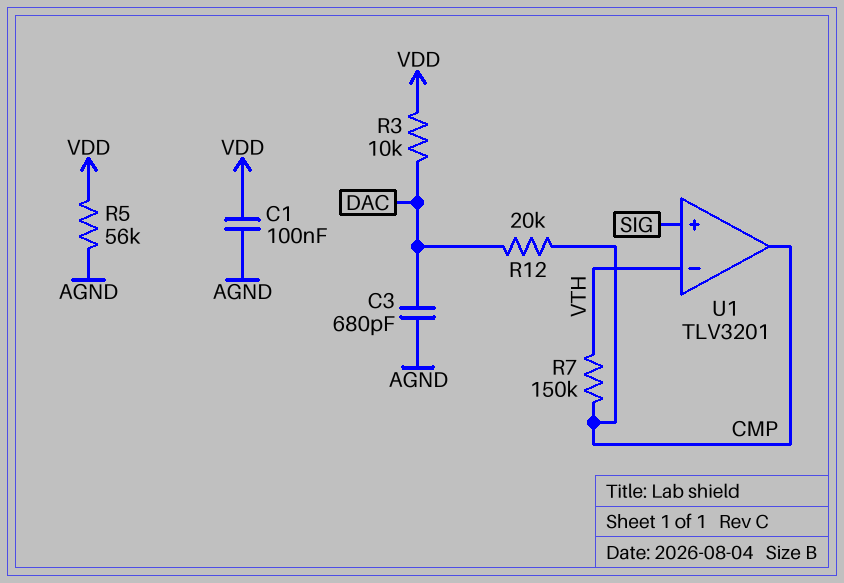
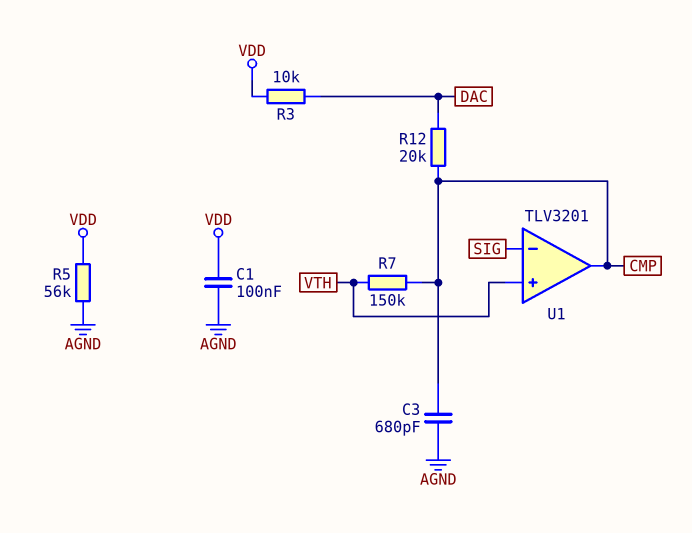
C3: 680pF (AGND, DAC) -> 680pF (AGND, CMP)
U1 pin in+: SIG -> VTH
U1 pin in-: VTH -> SIG

